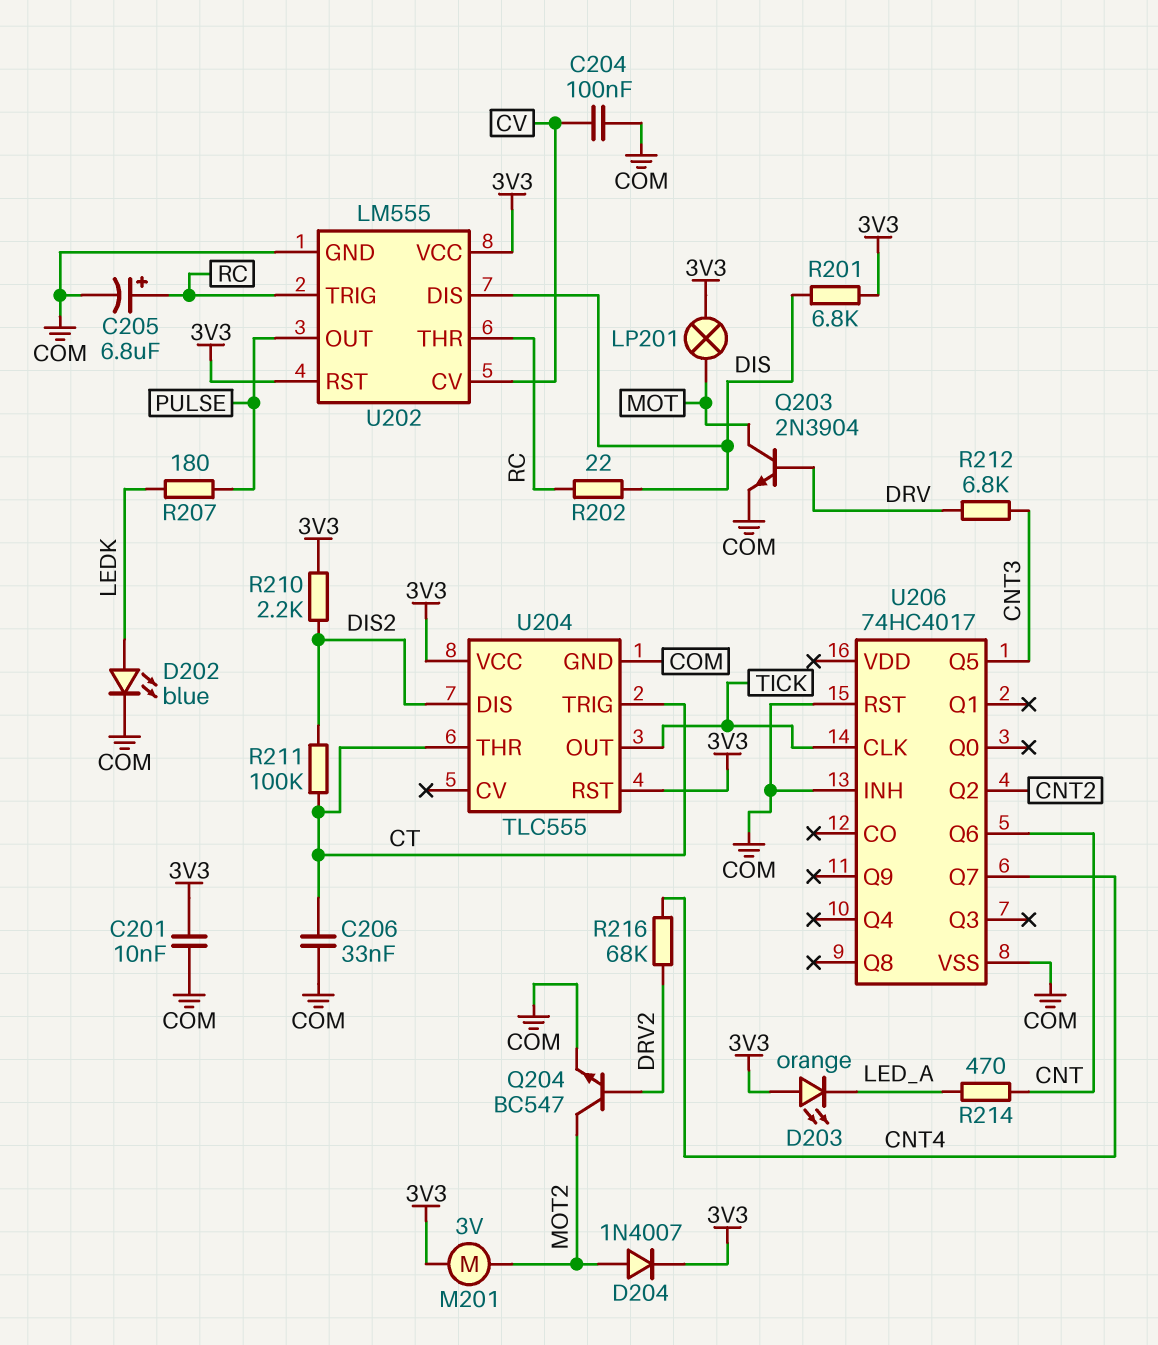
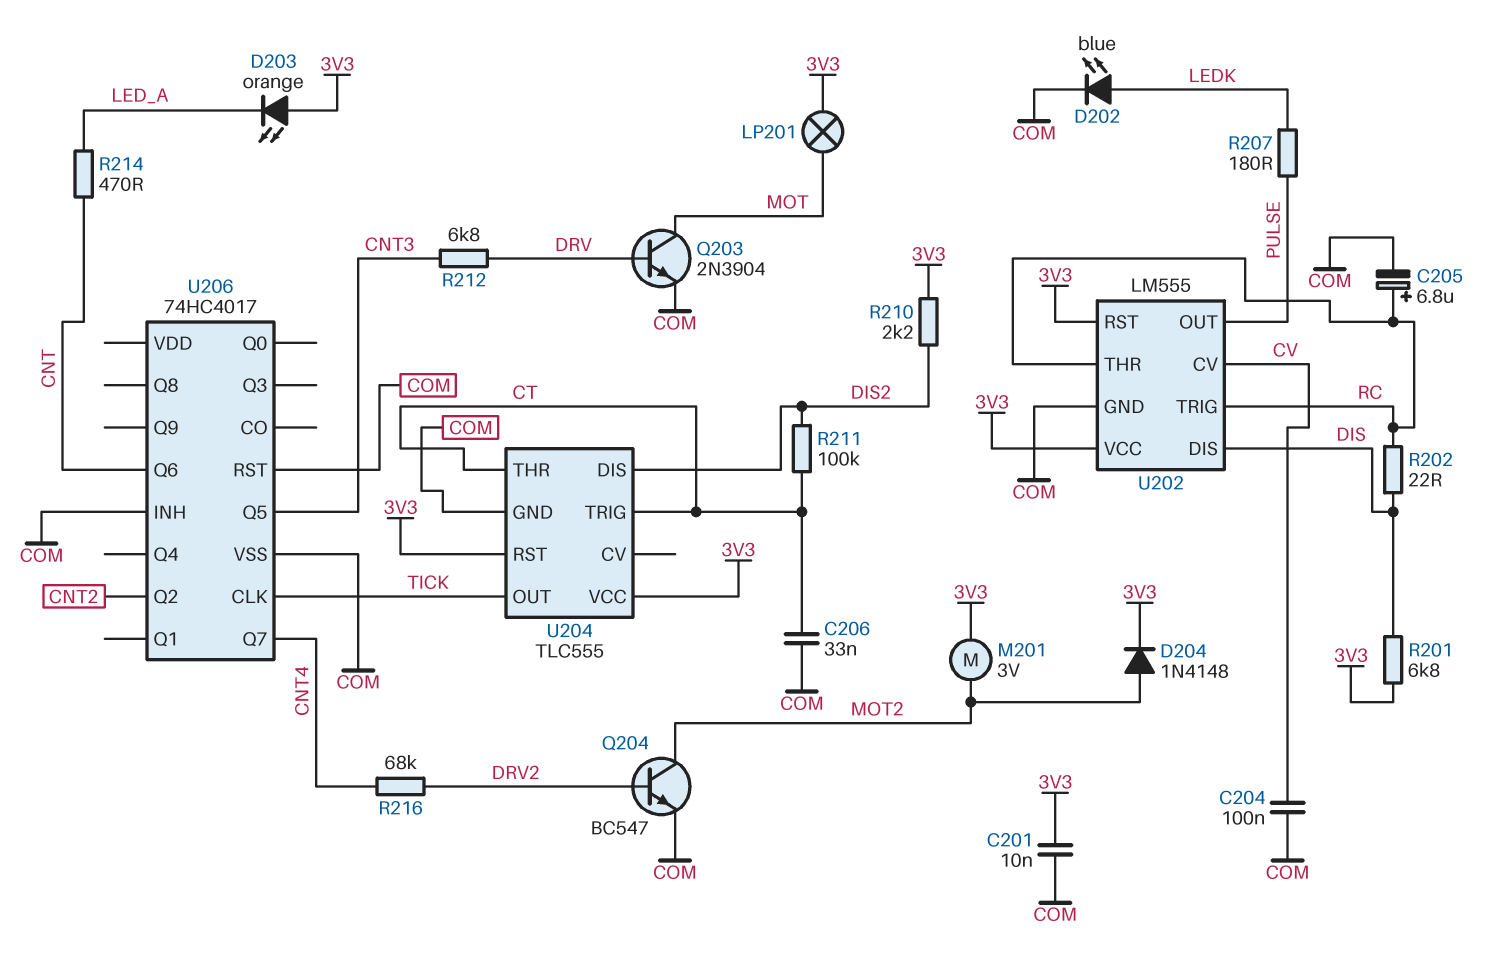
D204: diode 1N4007 (A MOT2, K 3V3) -> diode 1N4148 (A MOT2, K 3V3)

